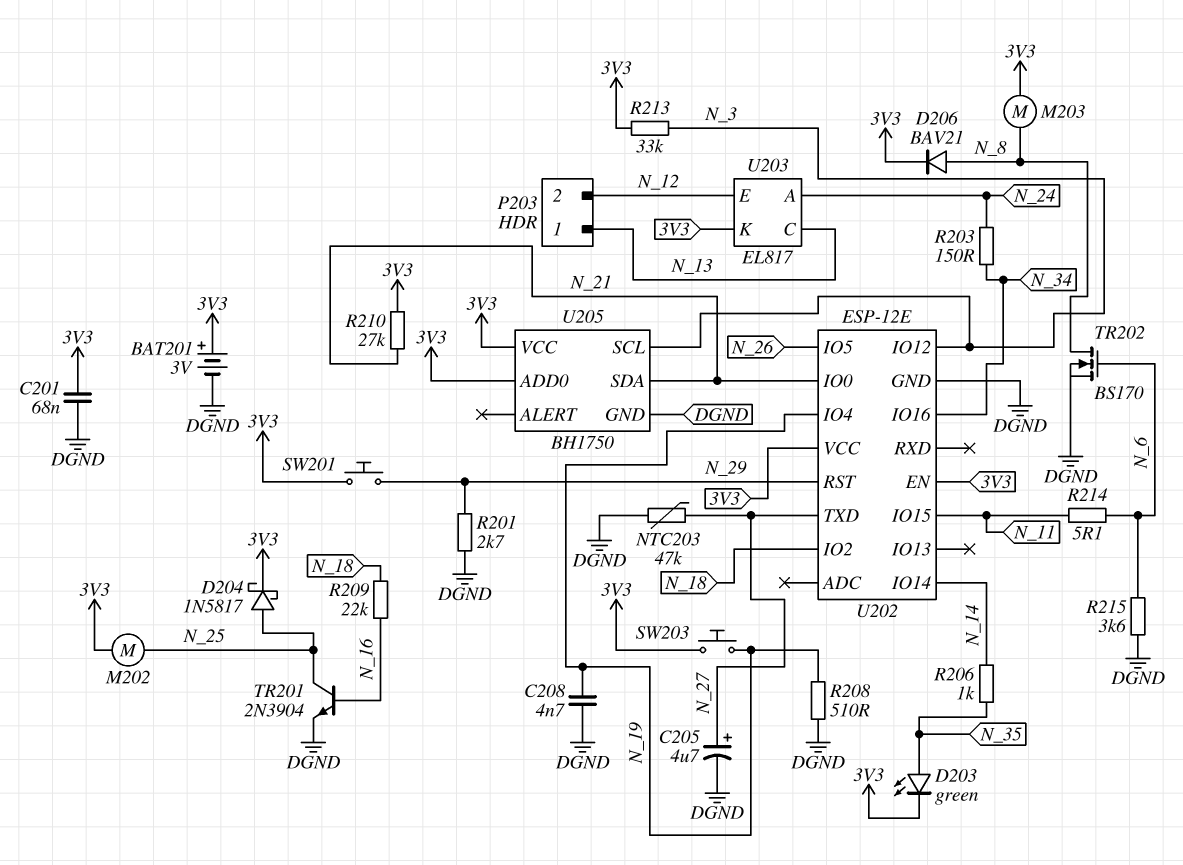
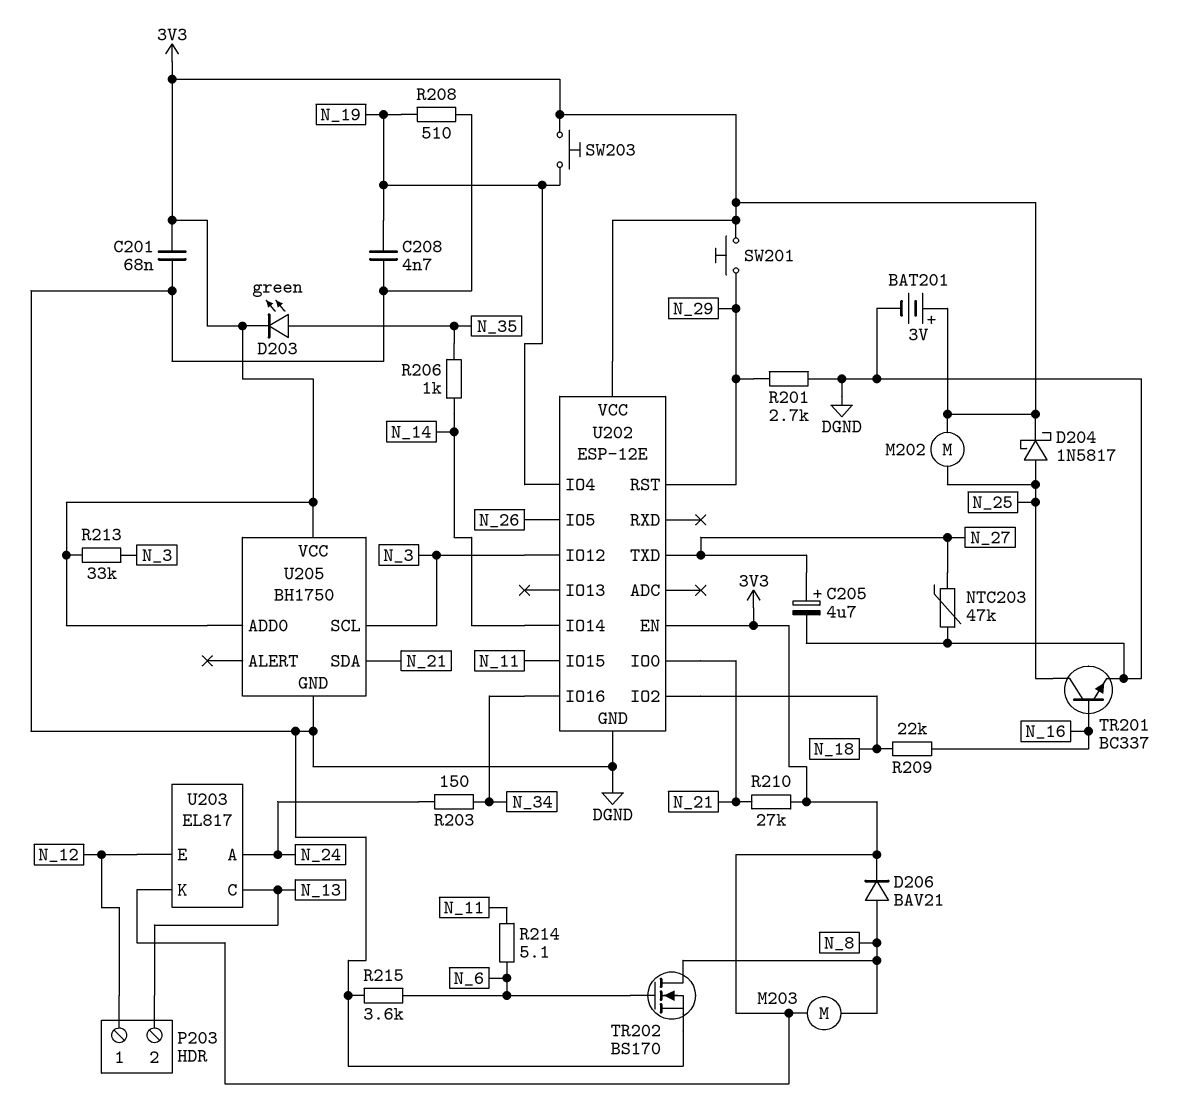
P203 pin 1: N_13 -> N_12
P203 pin 2: N_12 -> N_13
TR201: NPN 2N3904 (B N_16, C N_25, E DGND) -> NPN BC337 (B N_16, C N_25, E DGND)

